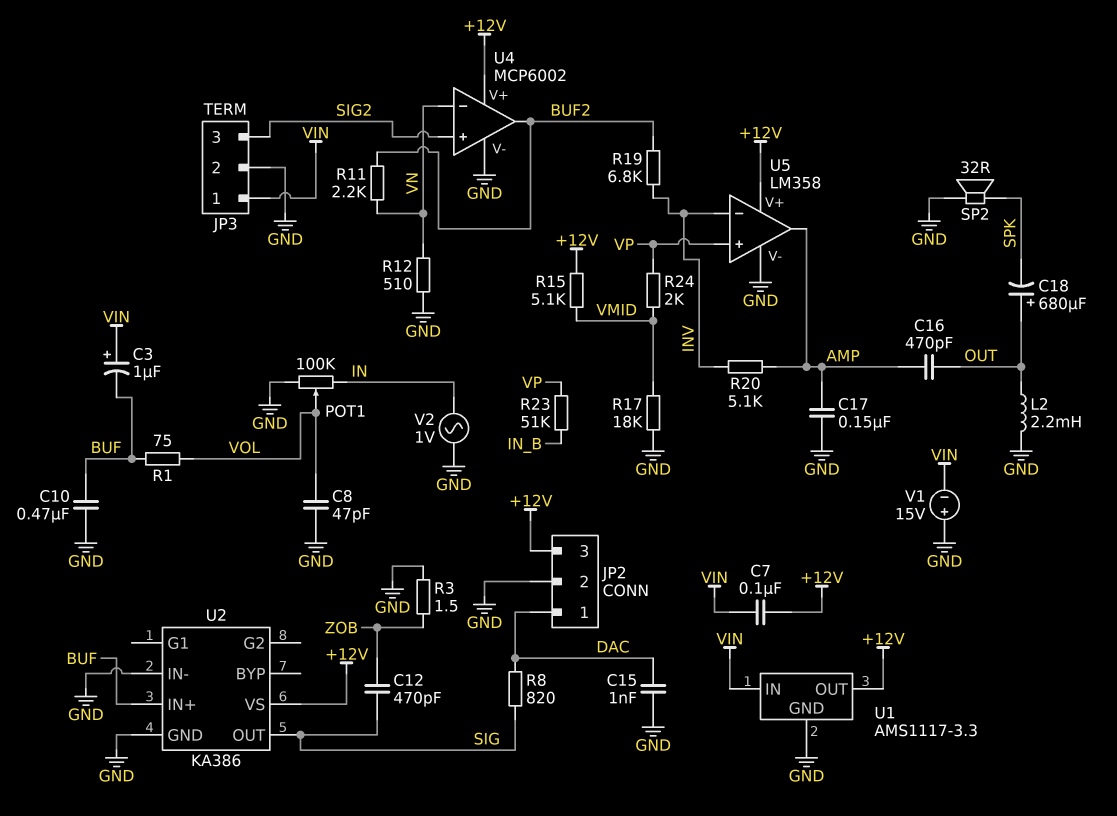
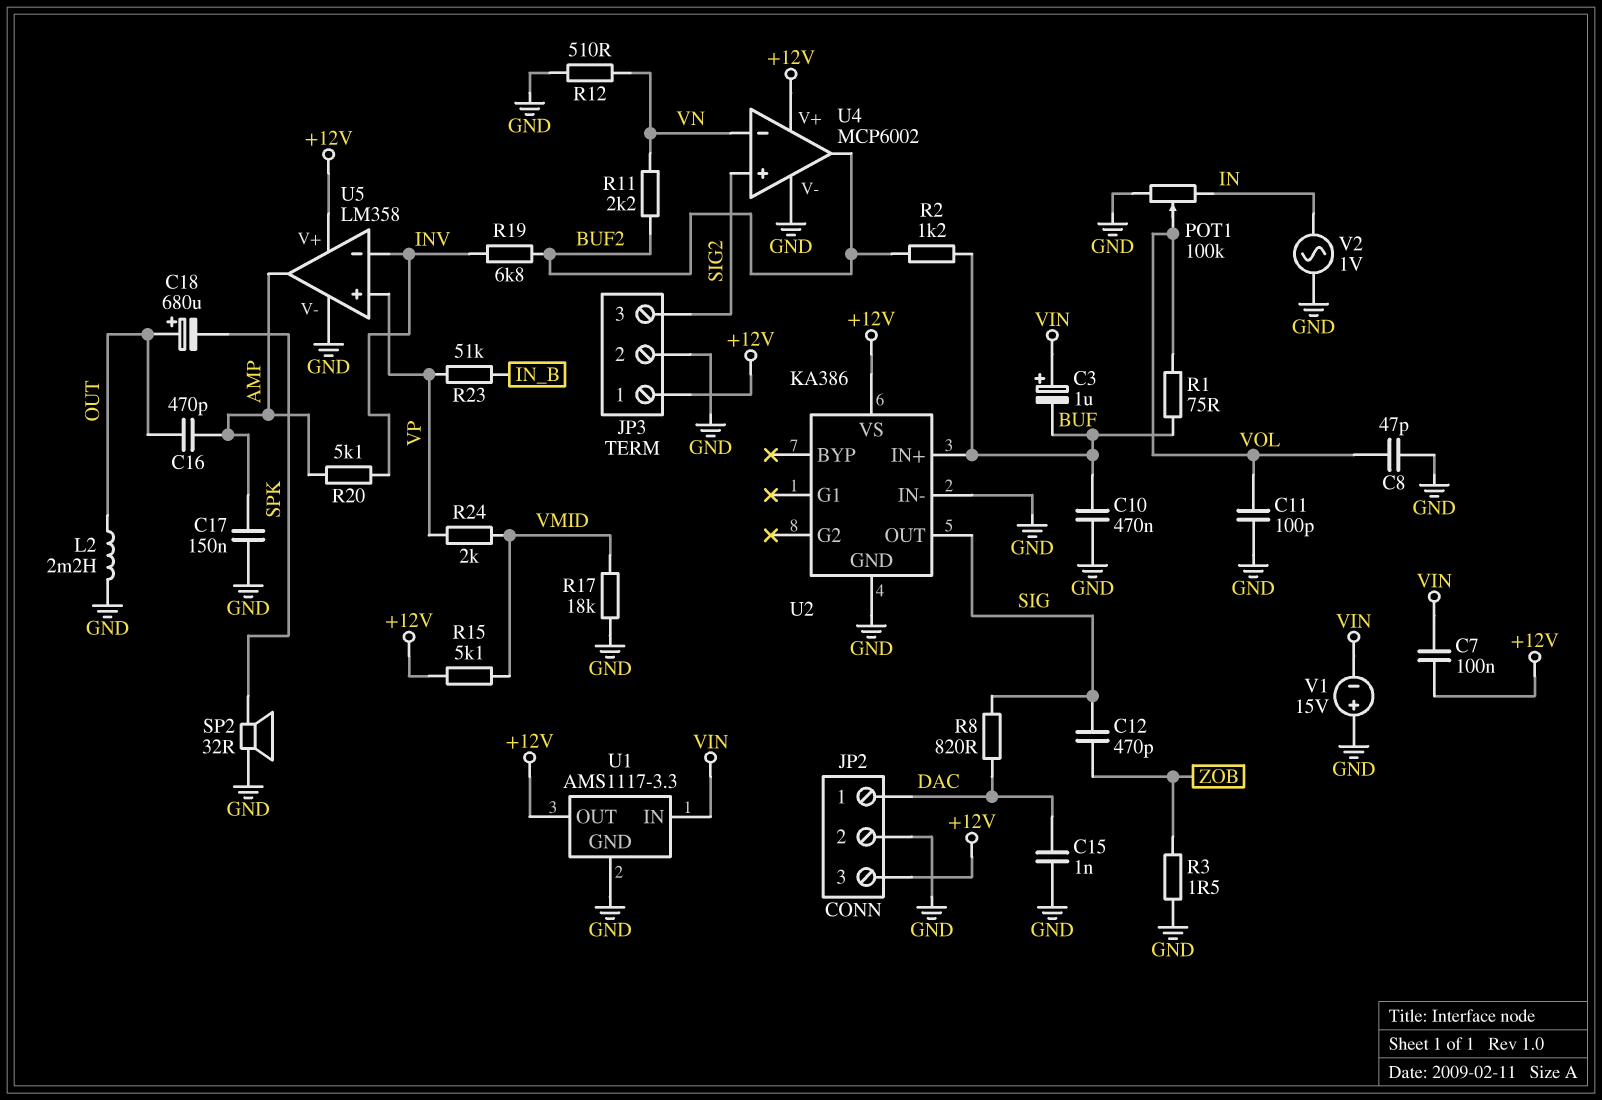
C11: none -> 100pF (GND, VOL)
JP3 pin 1: VIN -> +12V
R2: none -> 1.2k (BUF, BUF2)

